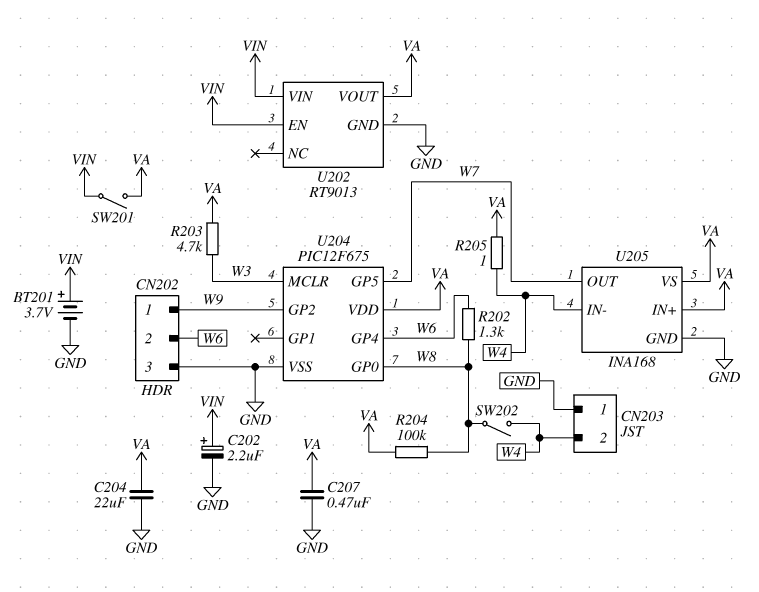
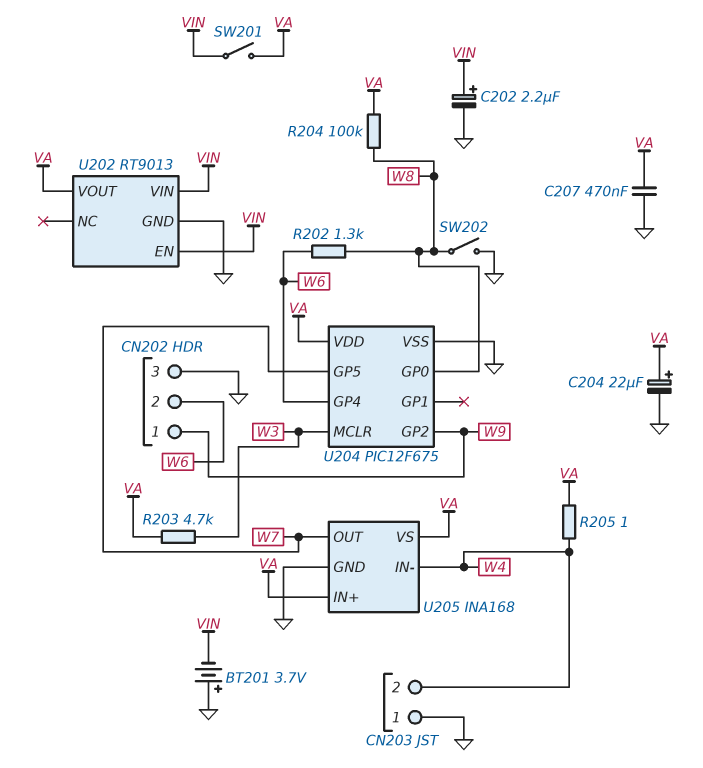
BT201: 3.7V (plus VIN, minus GND) -> 3.7V (plus GND, minus VIN)
C204: 22uF (GND, VA) -> 22uF (plus VA, minus GND)
SW202: switch (W4, W8) -> switch (GND, W8)

